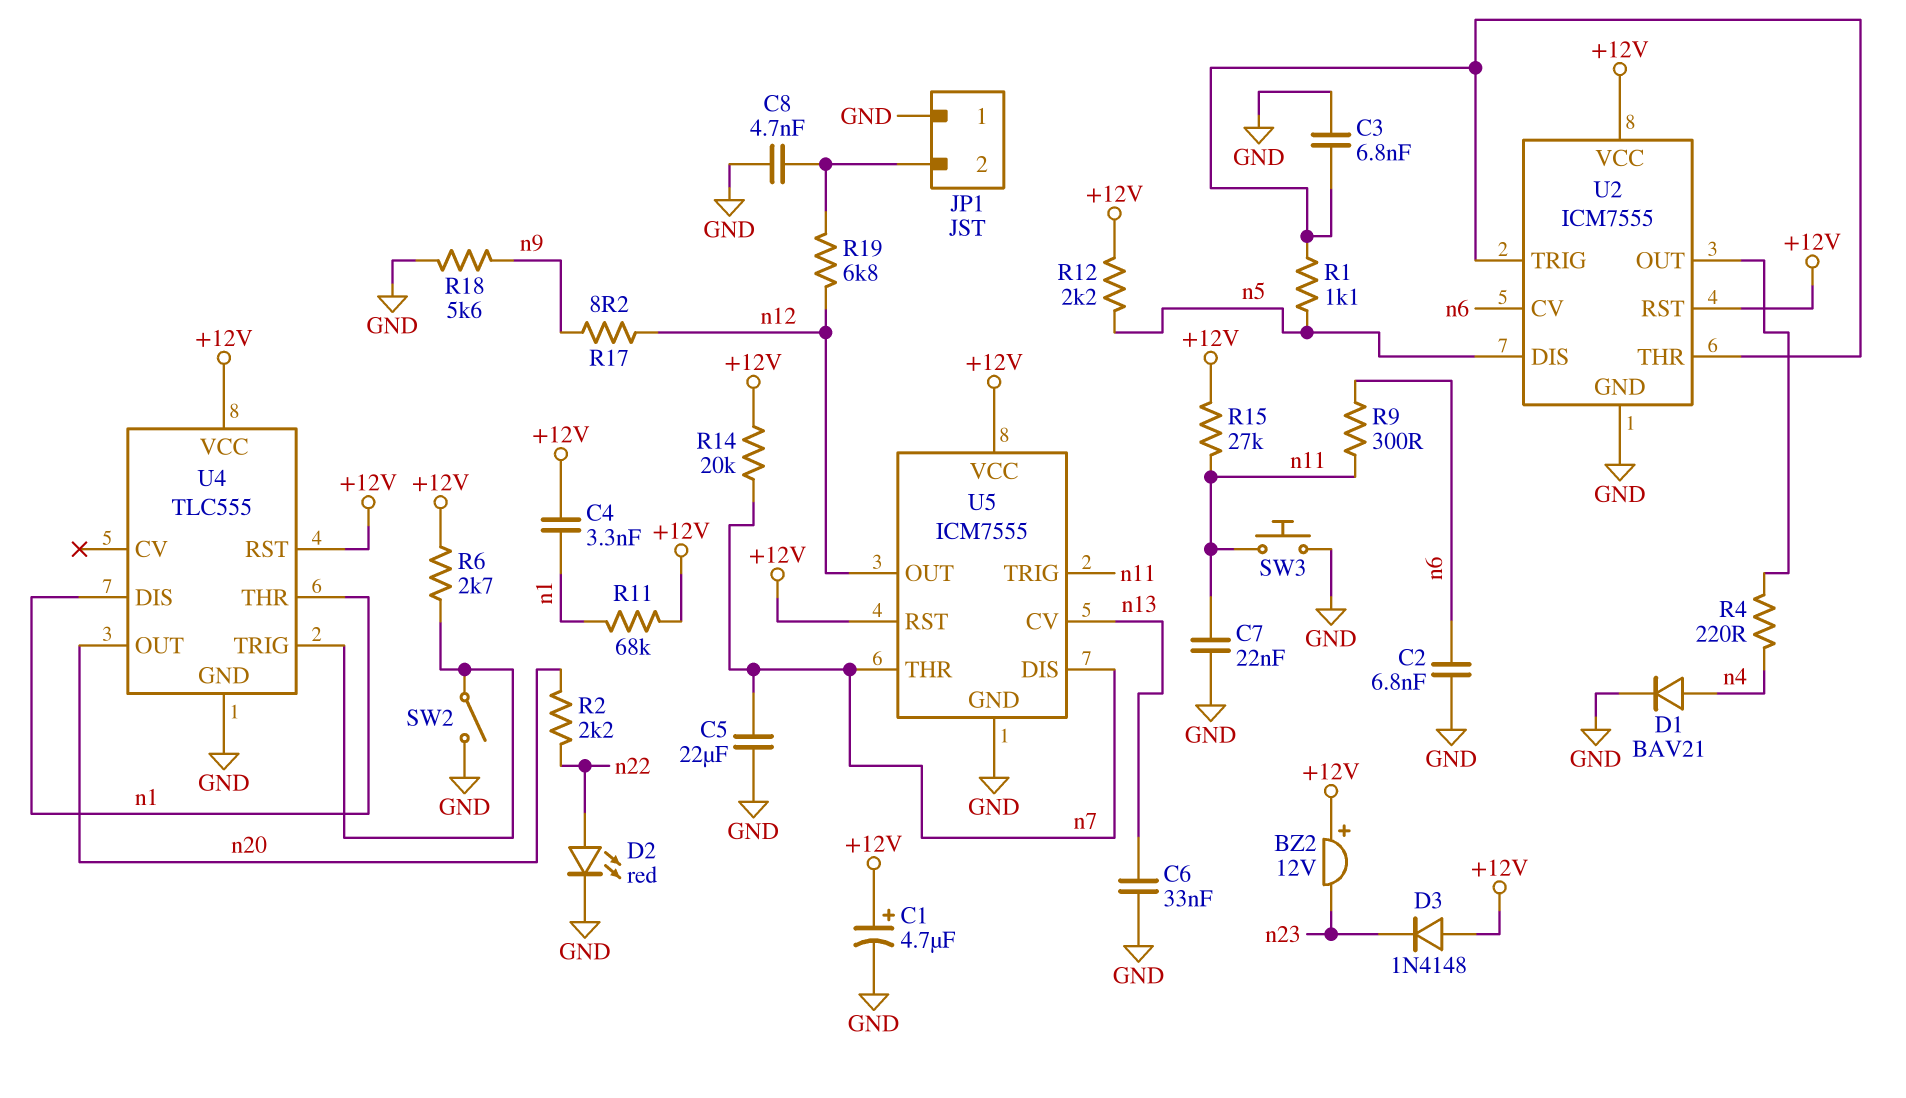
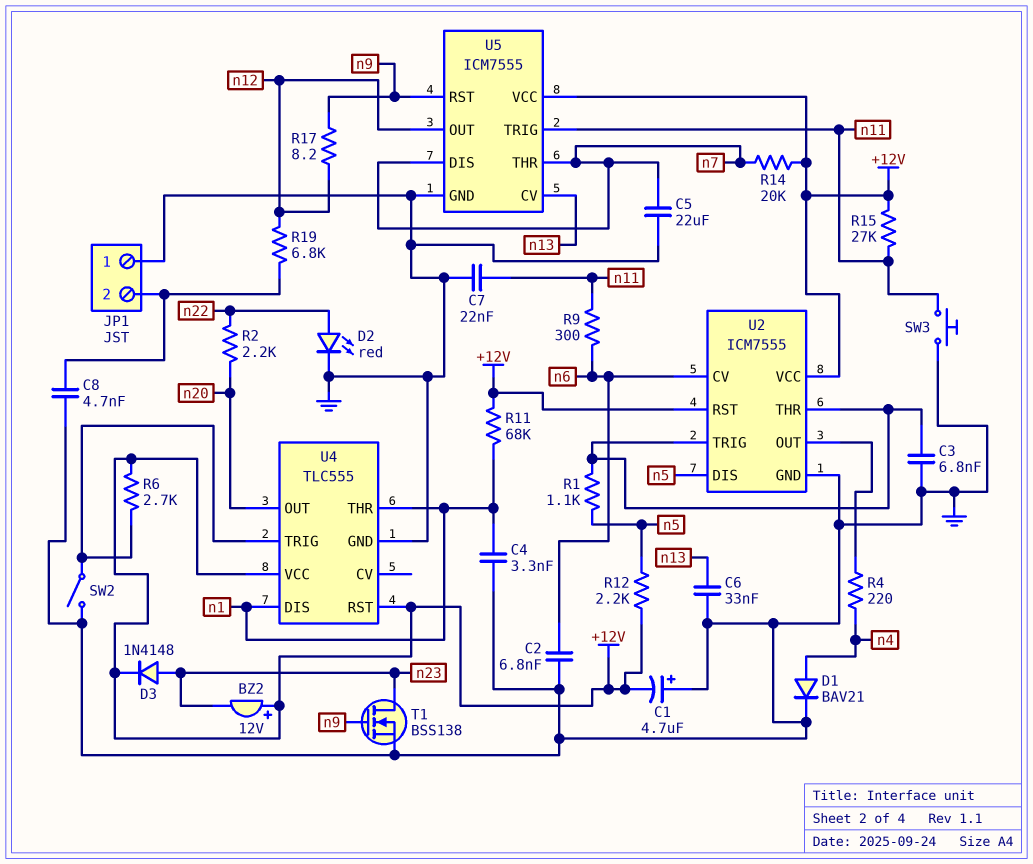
C1: 4.7uF (plus +12V, minus GND) -> 4.7uF (plus GND, minus +12V)
C4: 3.3nF (+12V, n1) -> 3.3nF (GND, n1)
D3: diode 1N4148 (A +12V, K n23) -> diode 1N4148 (A n23, K +12V)
R18: 5.6k (GND, n9) -> none
T1: none -> NMOS BSS138 (G n9, D n23, S GND)
U5 pin RST: +12V -> n9

